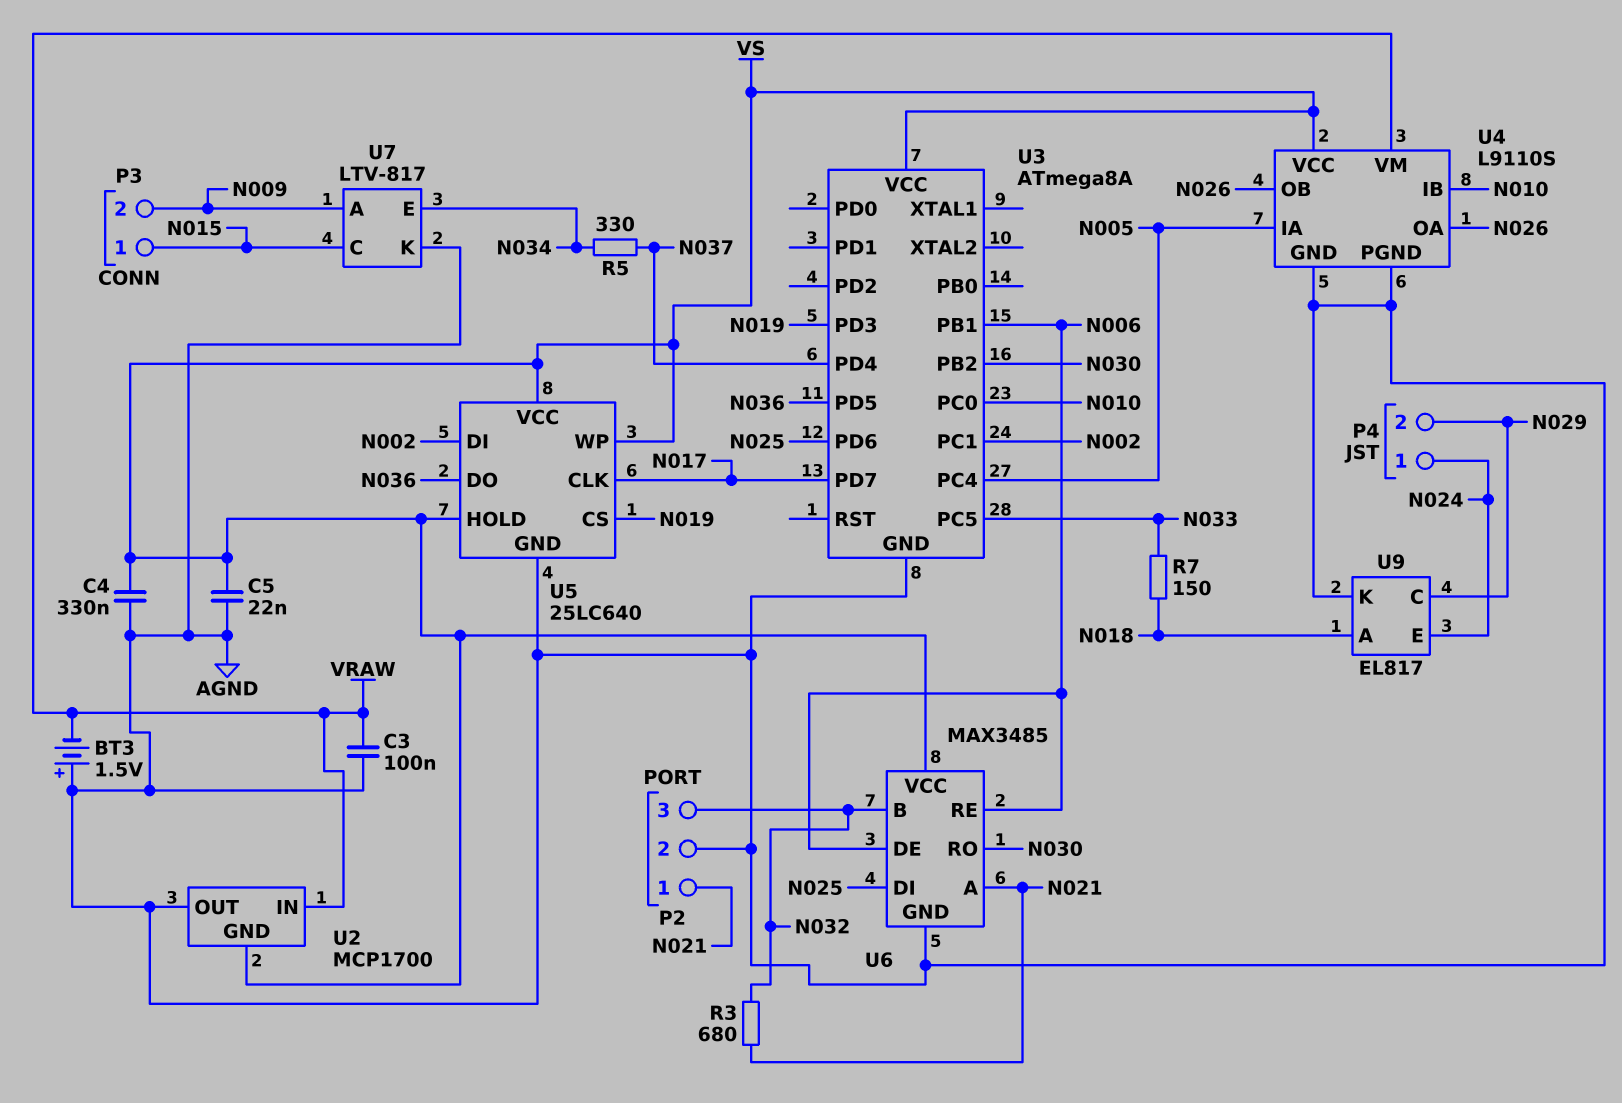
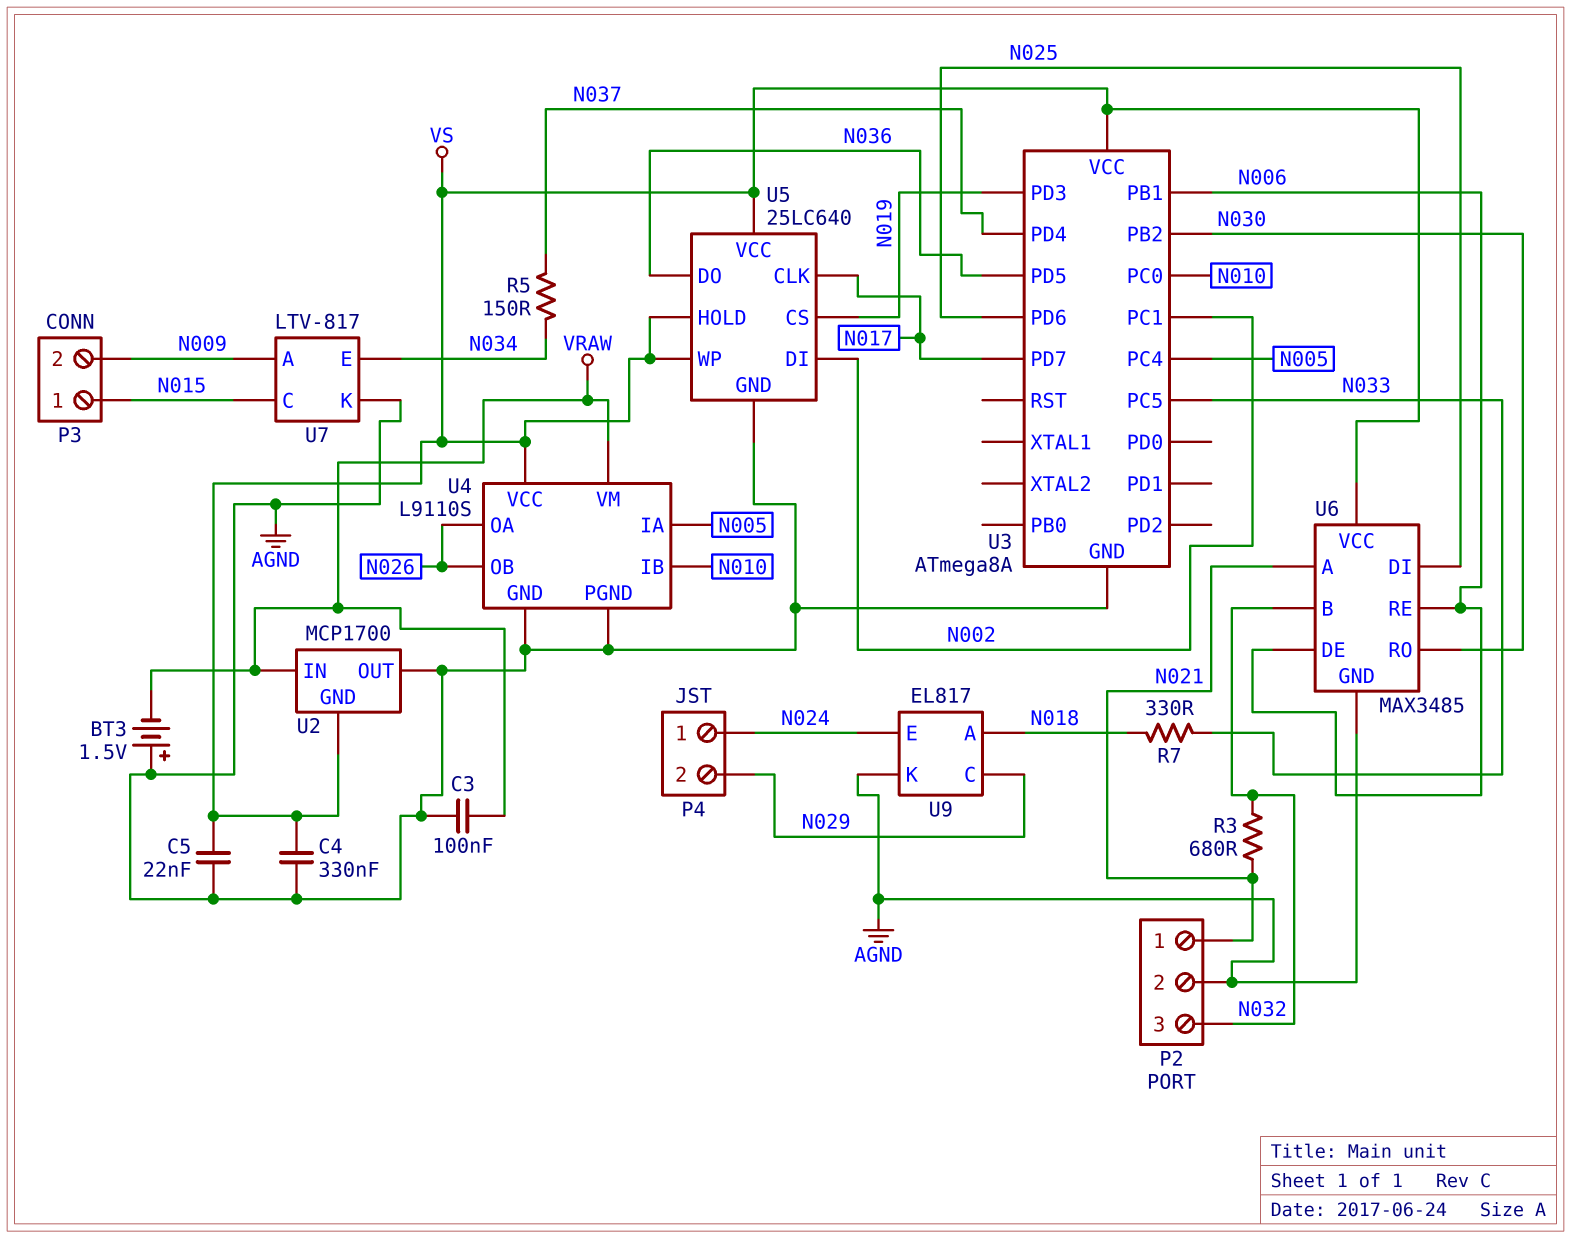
R5: 330 (N034, N037) -> 150 (N034, N037)
R7: 150 (N018, N033) -> 330 (N018, N033)

